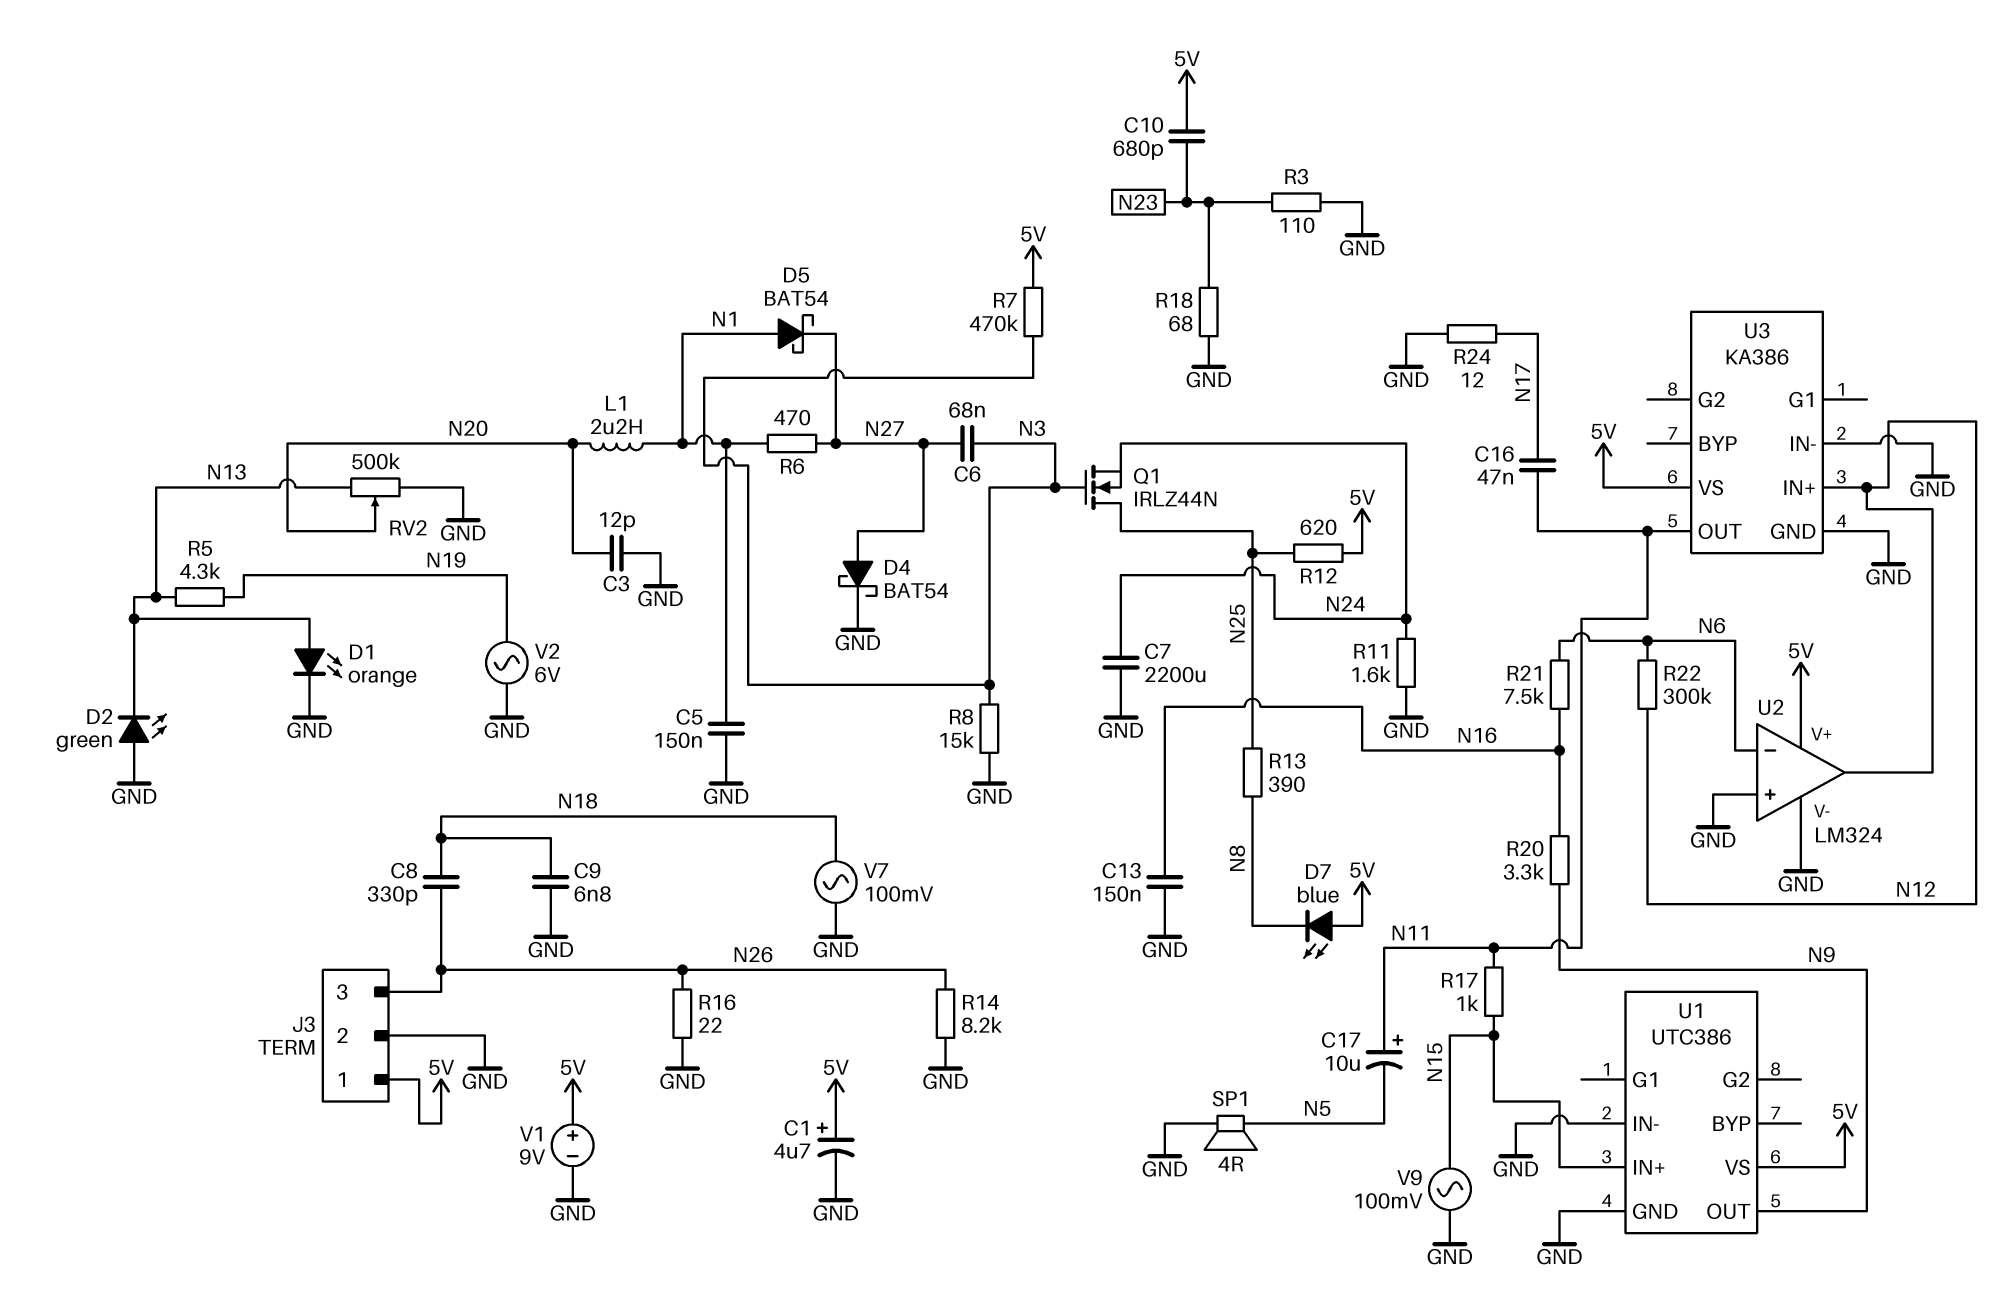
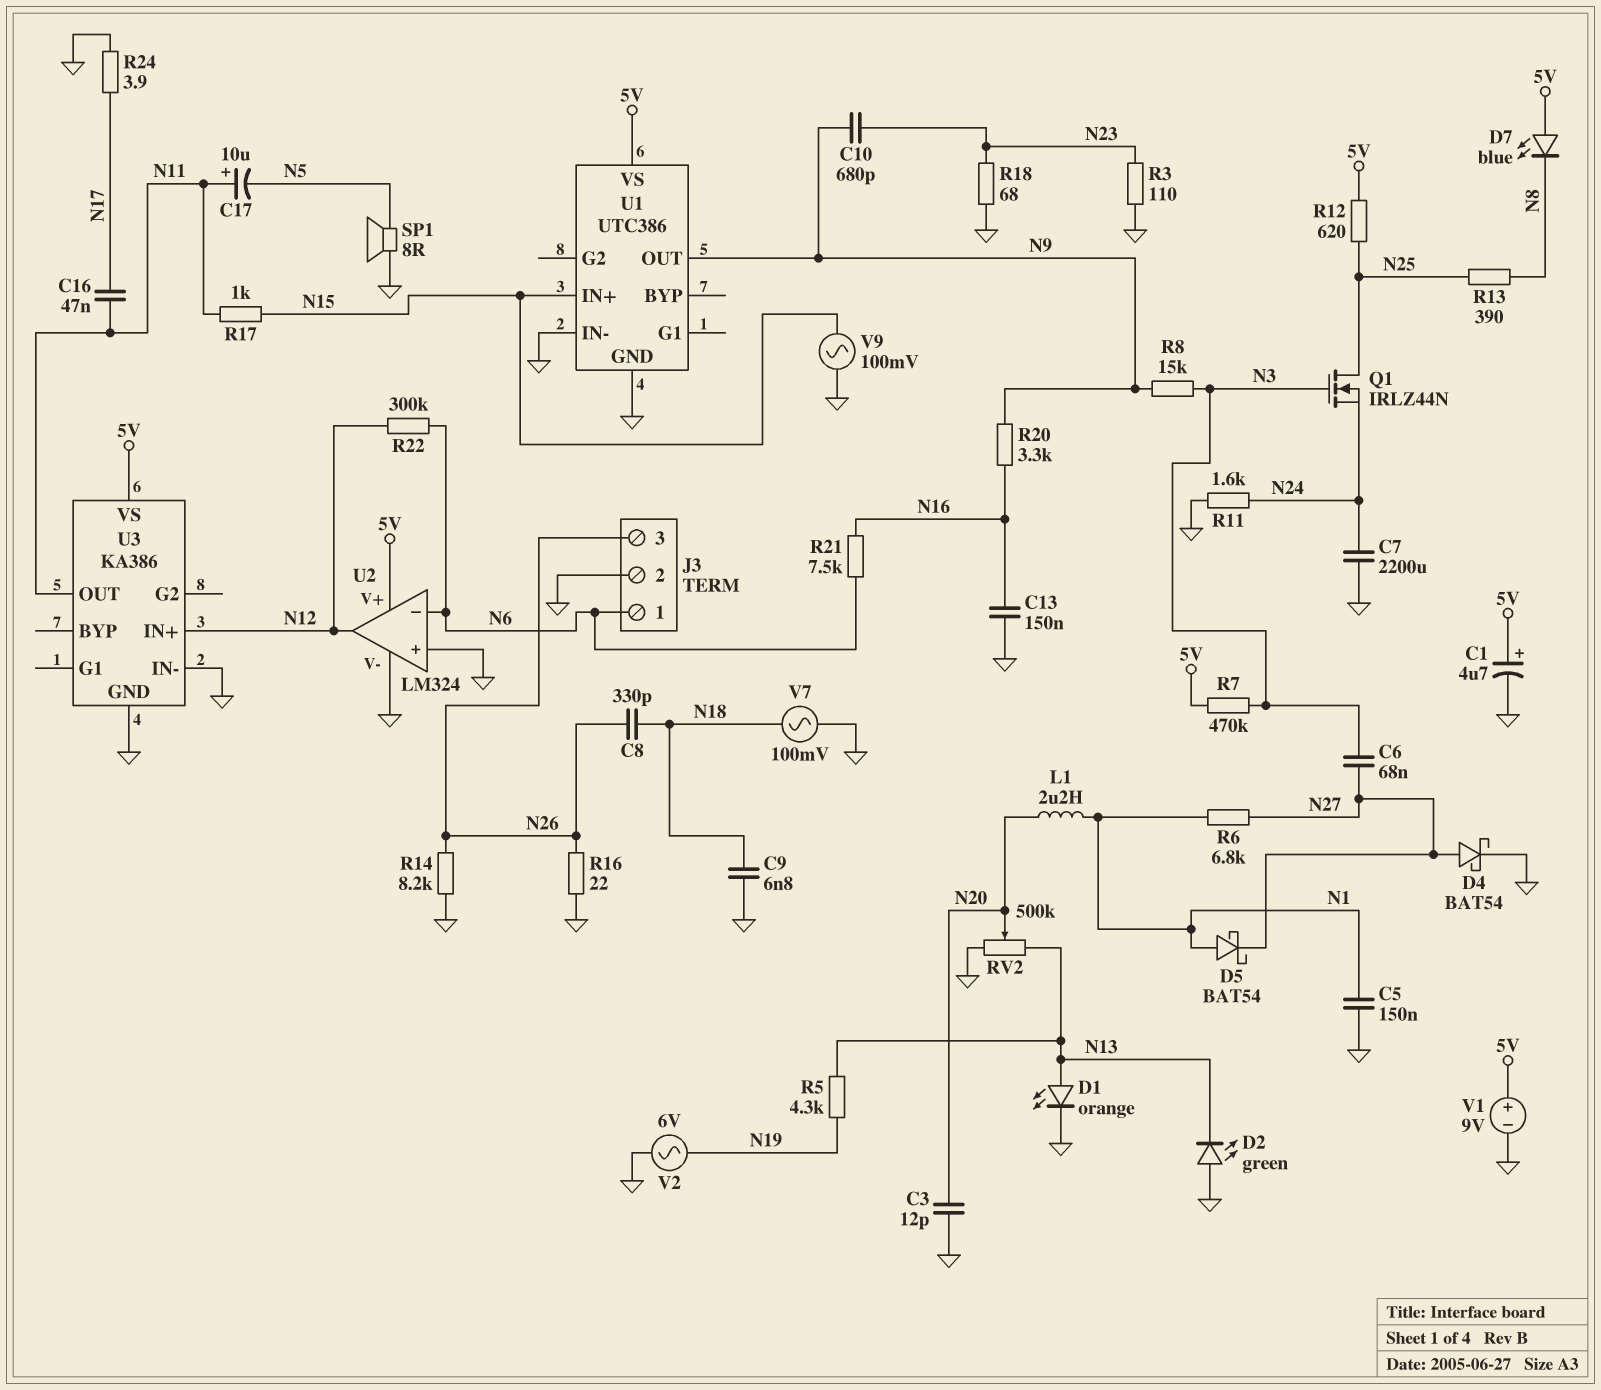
C10: 680pF (5V, N23) -> 680pF (N9, N23)
J3 pin 1: 5V -> N6
R6: 470 (N1, N27) -> 6.8k (N1, N27)
R8: 15k (GND, N3) -> 15k (N3, N9)
R24: 12 (GND, N17) -> 3.9 (GND, N17)
SP1: speaker 4R (GND, N5) -> speaker 8R (GND, N5)

